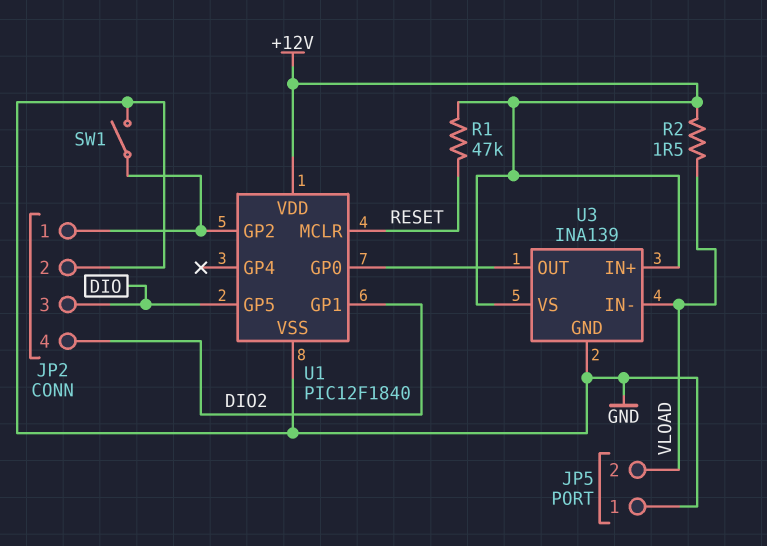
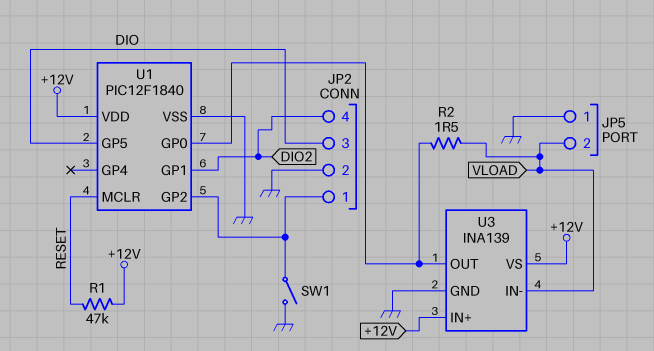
R2: 1.5 (+12V, VLOAD) -> 1.5 (U1/GP0, VLOAD)

